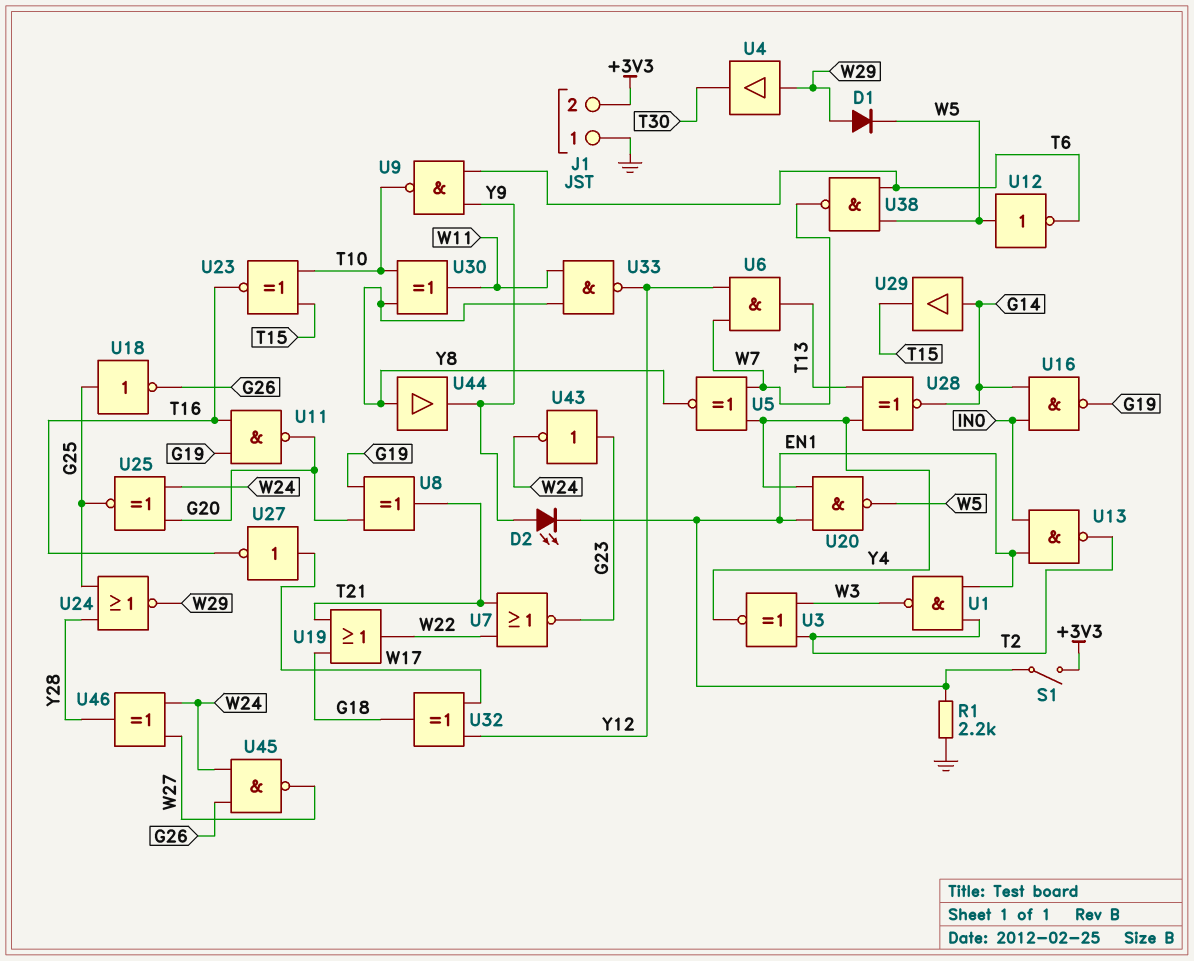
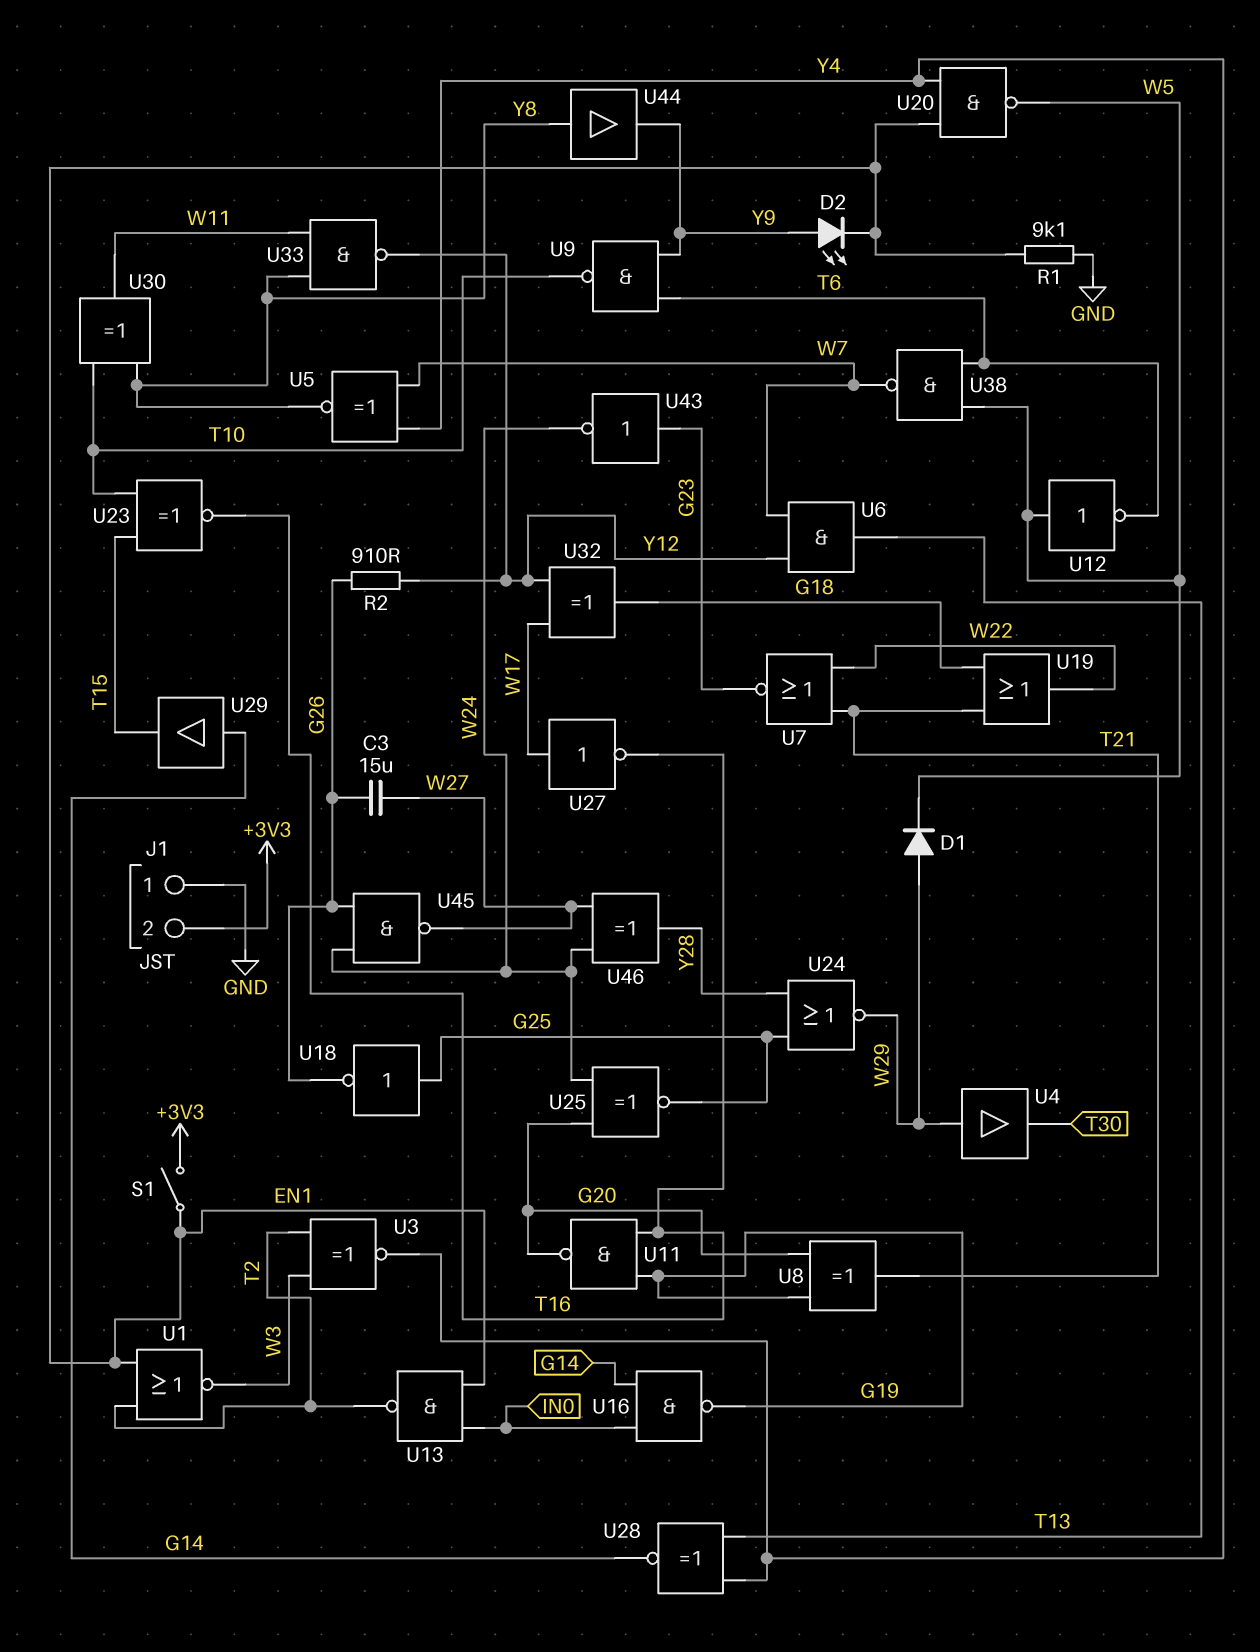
C3: none -> 15uF (G26, W27)
R1: 2.2k (EN1, GND) -> 9.1k (EN1, GND)
R2: none -> 910 (G26, Y12)
U1: NAND (in EN1, in T2, out W3) -> NOR (in EN1, in T2, out W3)

